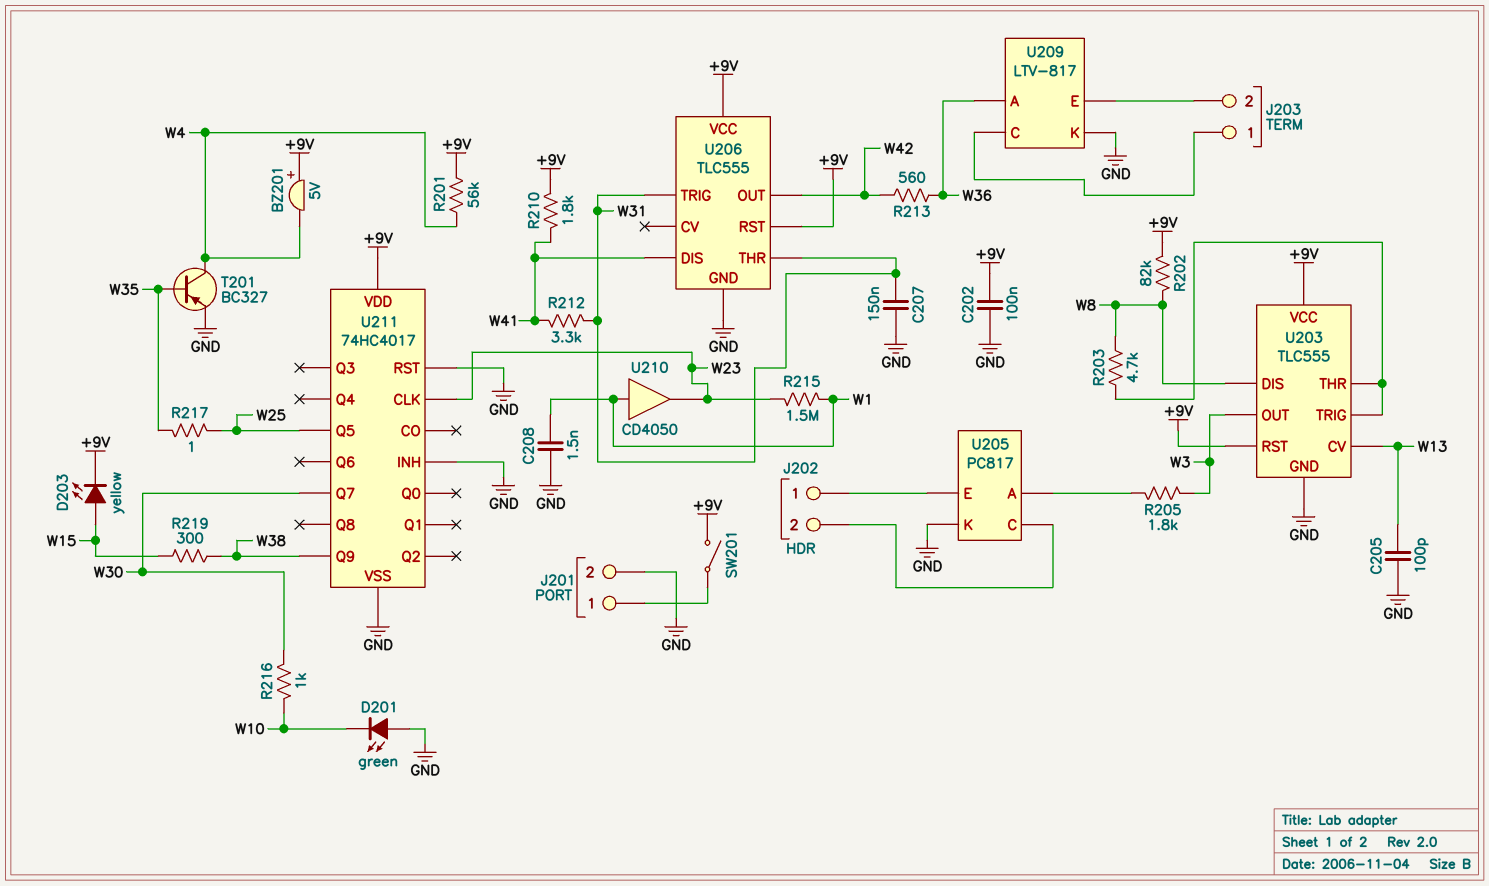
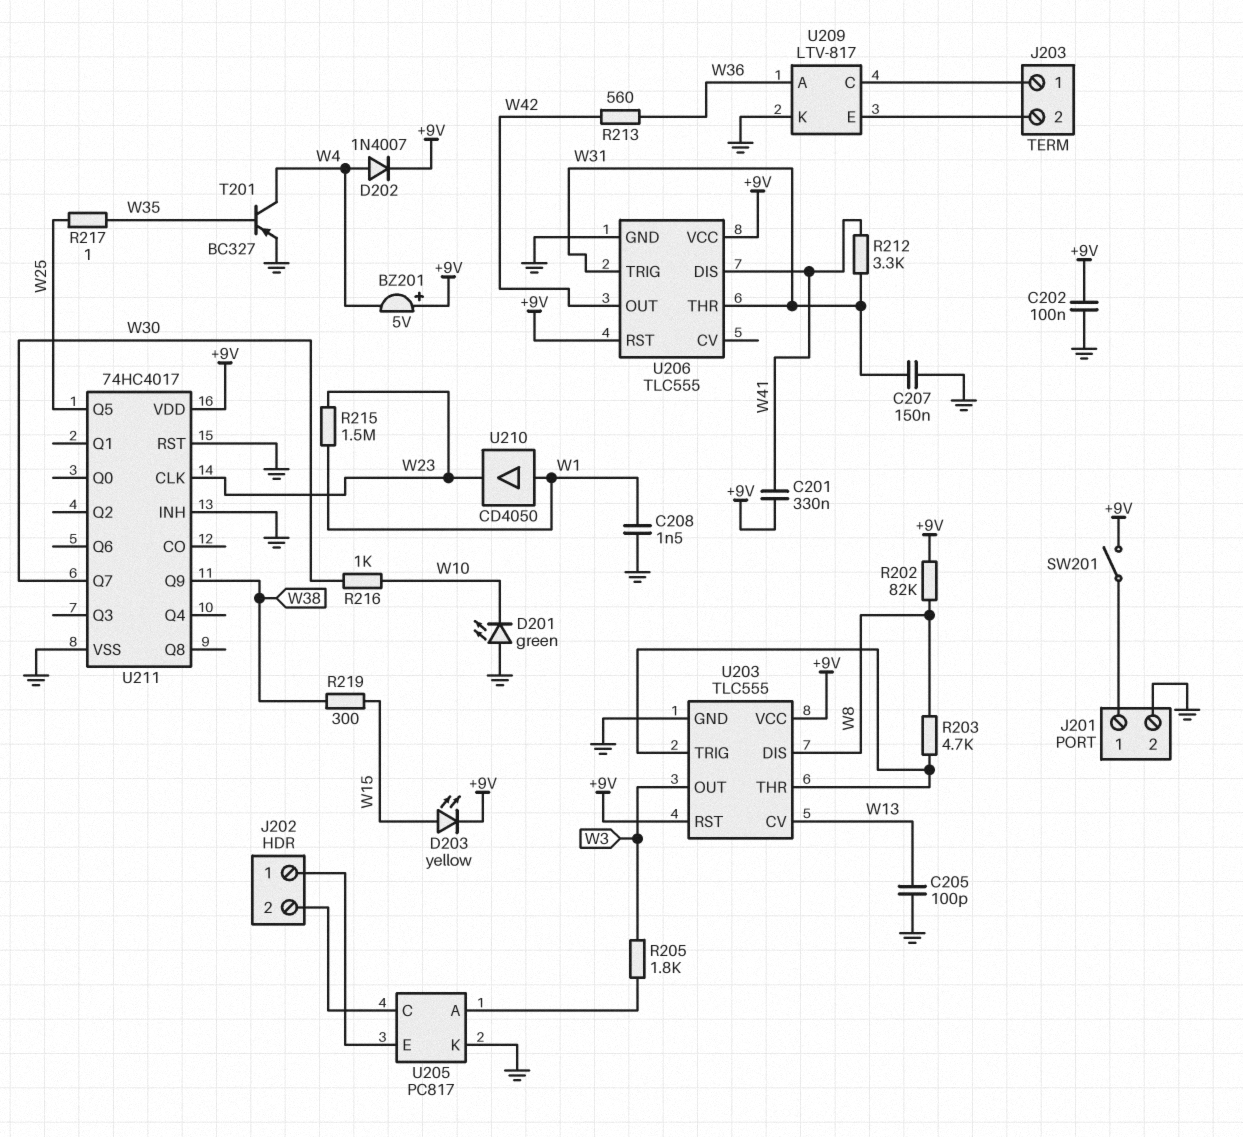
C201: none -> 330nF (+9V, W41)
D202: none -> diode 1N4007 (A W4, K +9V)
R201: 56k (+9V, W4) -> none
R210: 1.8k (+9V, W41) -> none

